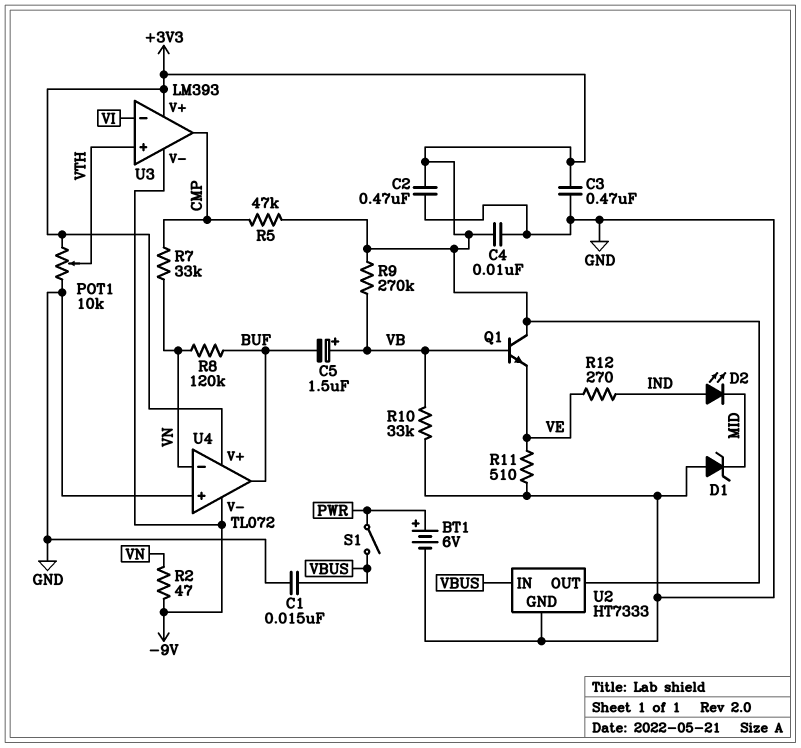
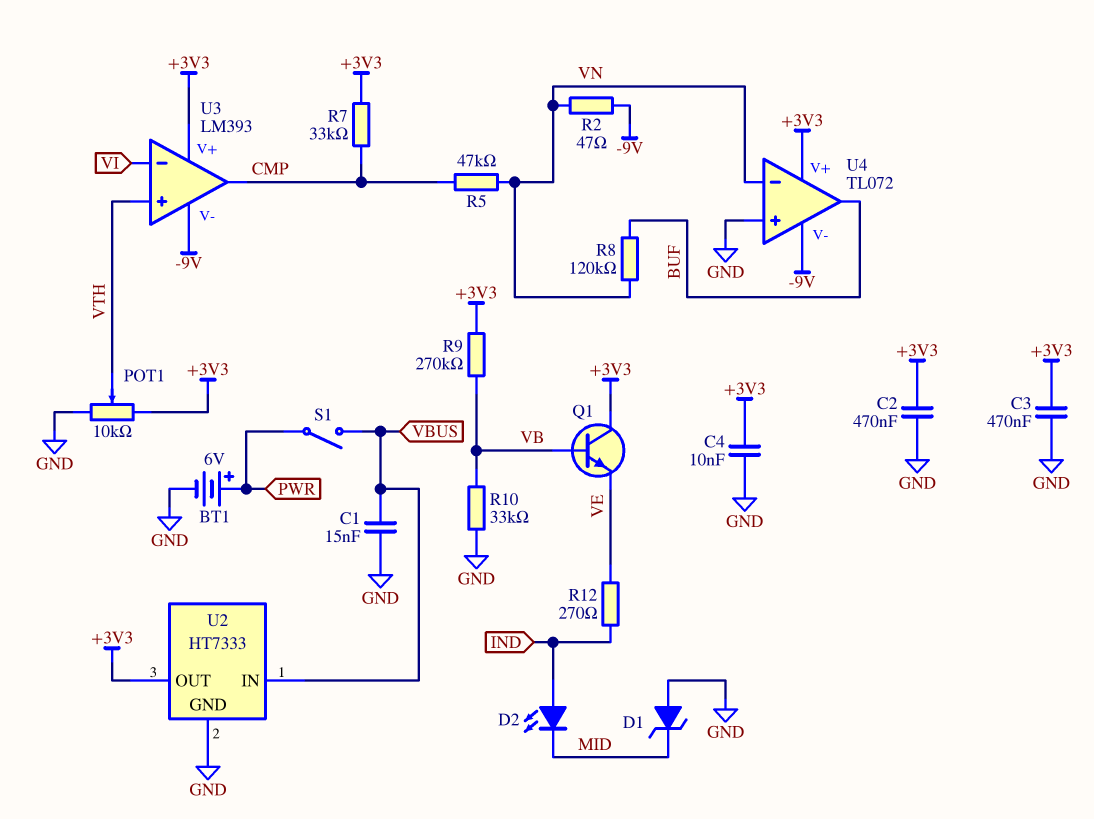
C5: 1.5uF (plus VB, minus BUF) -> none
R5: 47k (+3V3, CMP) -> 47k (CMP, VN)
R7: 33k (CMP, VN) -> 33k (+3V3, CMP)
R11: 510 (GND, VE) -> none

